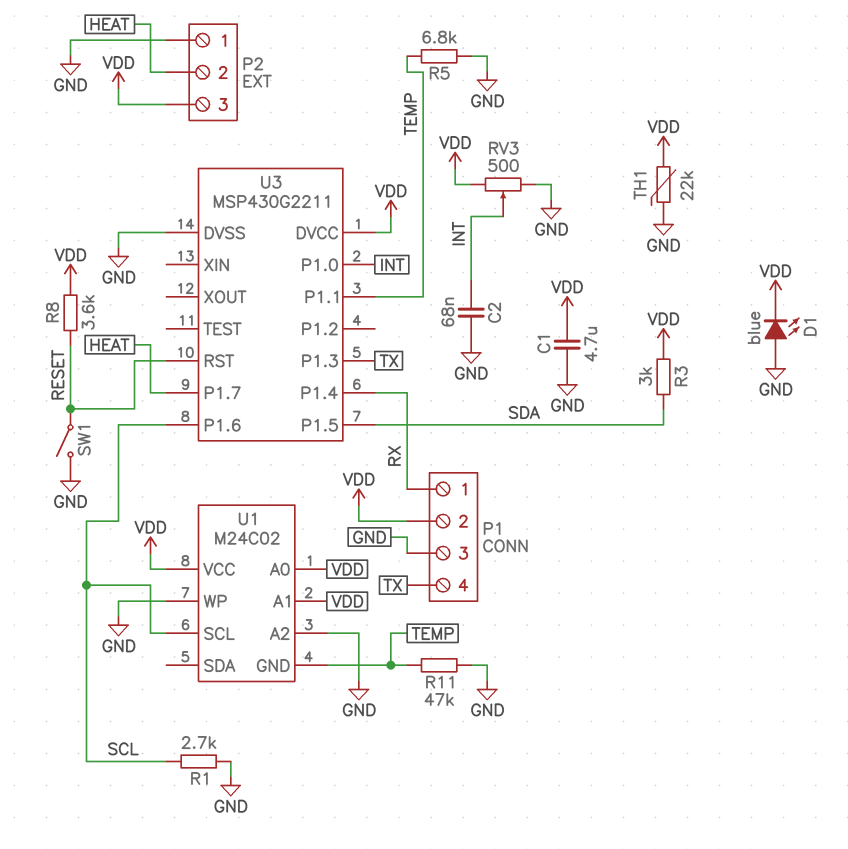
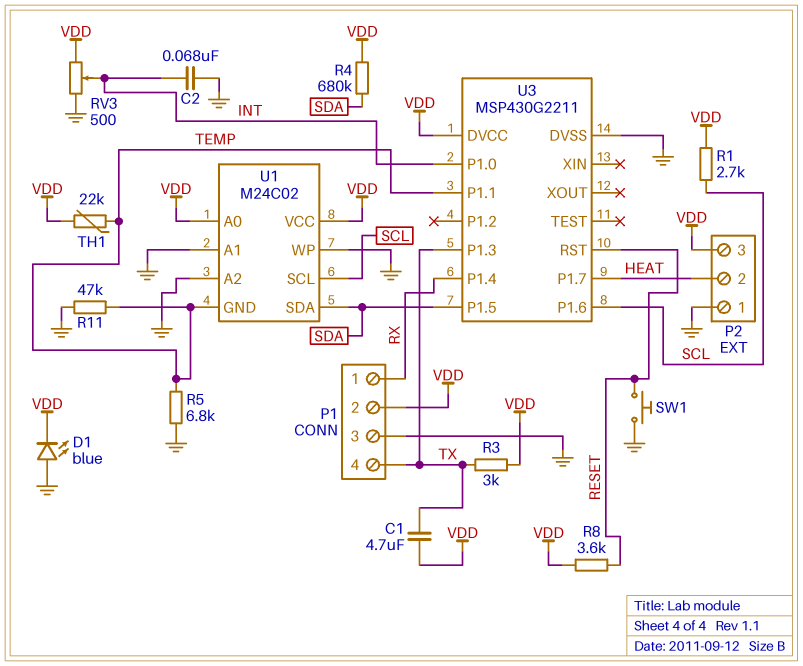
C1: 4.7uF (GND, VDD) -> 4.7uF (TX, VDD)
R1: 2.7k (GND, SCL) -> 2.7k (SCL, VDD)
R3: 3k (SDA, VDD) -> 3k (TX, VDD)
R4: none -> 680k (SDA, VDD)
SW1: switch (GND, RESET) -> button (GND, RESET)
TH1: 22k (GND, VDD) -> 22k (TEMP, VDD)
U1 pin A1: VDD -> GND
U1 pin SDA: none -> SDA

